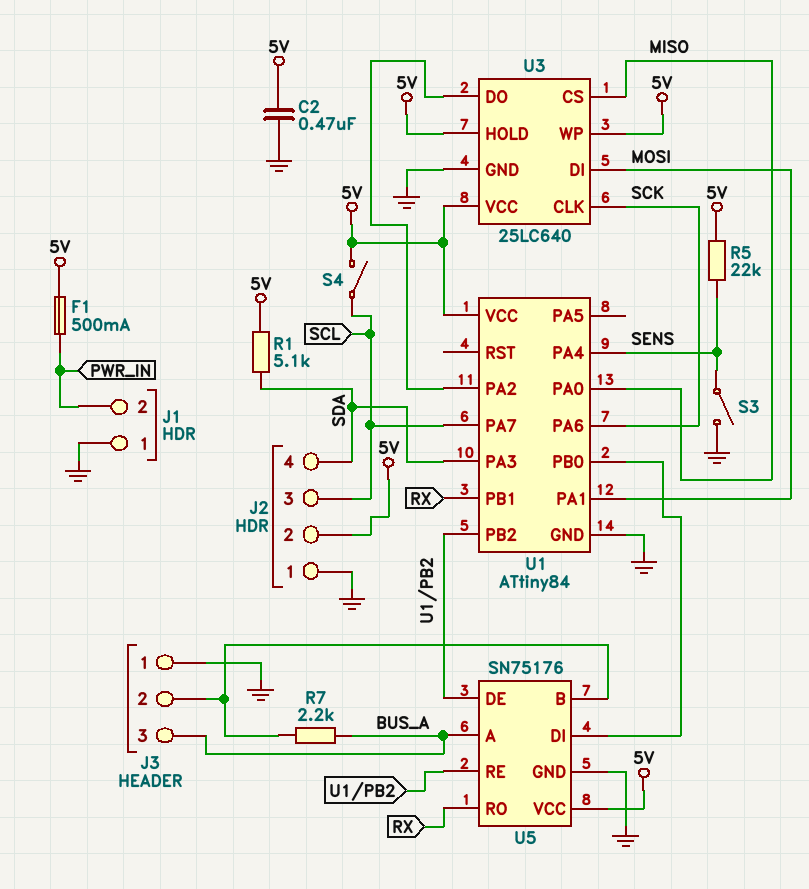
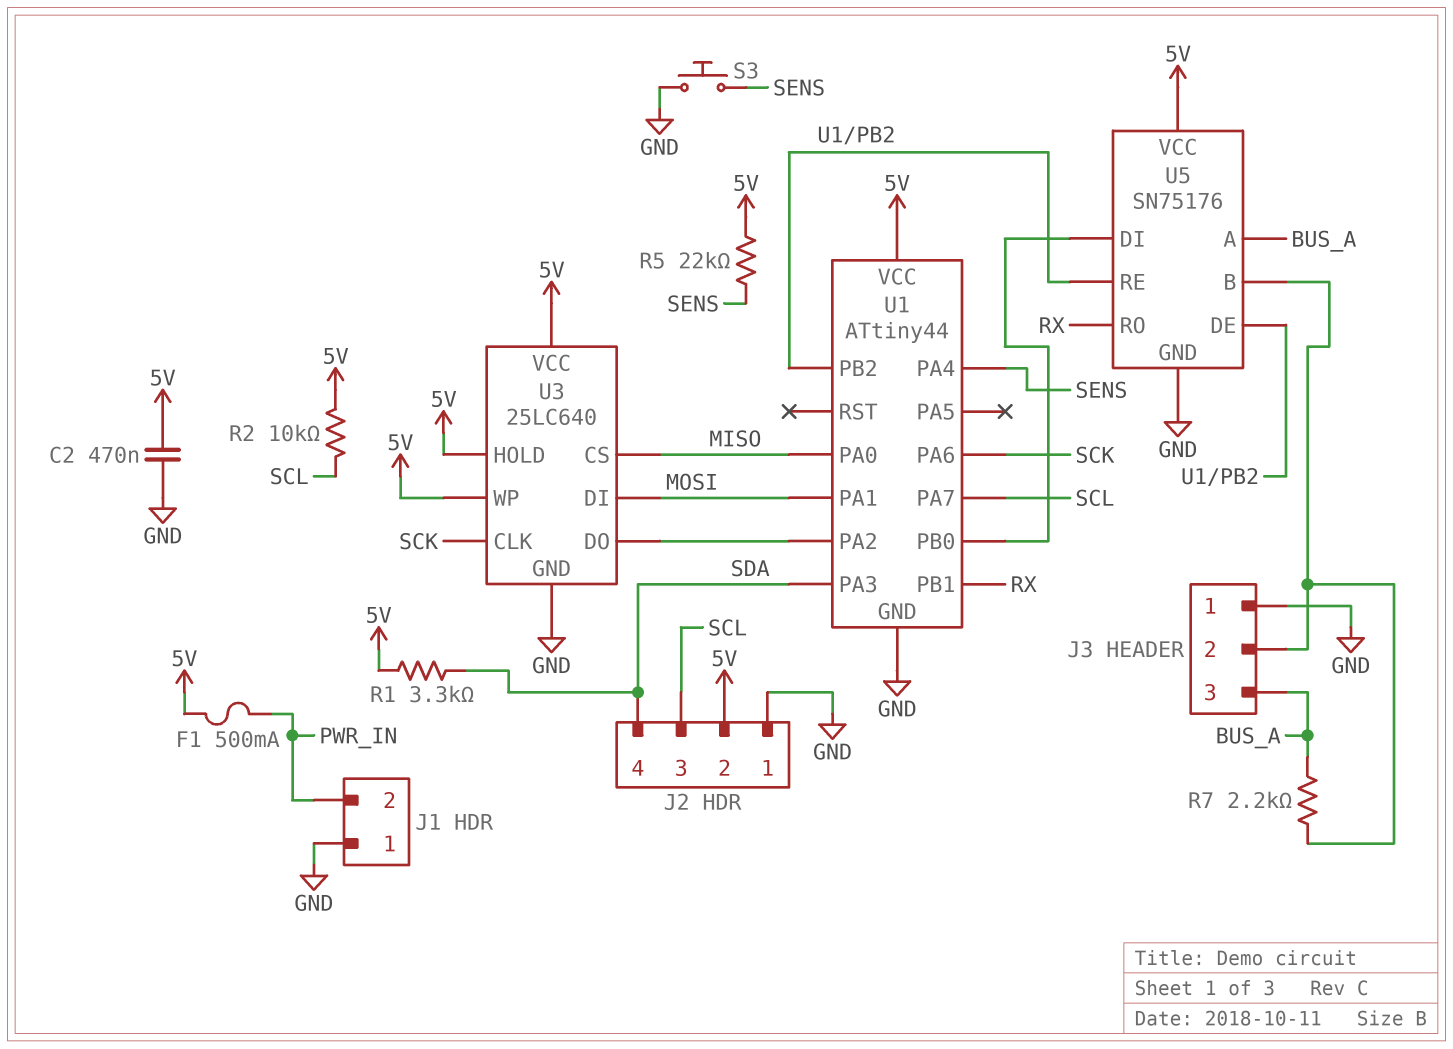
R1: 5.1k (5V, SDA) -> 3.3k (5V, SDA)
R2: none -> 10k (5V, SCL)
S3: switch (GND, SENS) -> button (GND, SENS)
S4: switch (5V, SCL) -> none
U1: ATtiny84 -> ATtiny44

